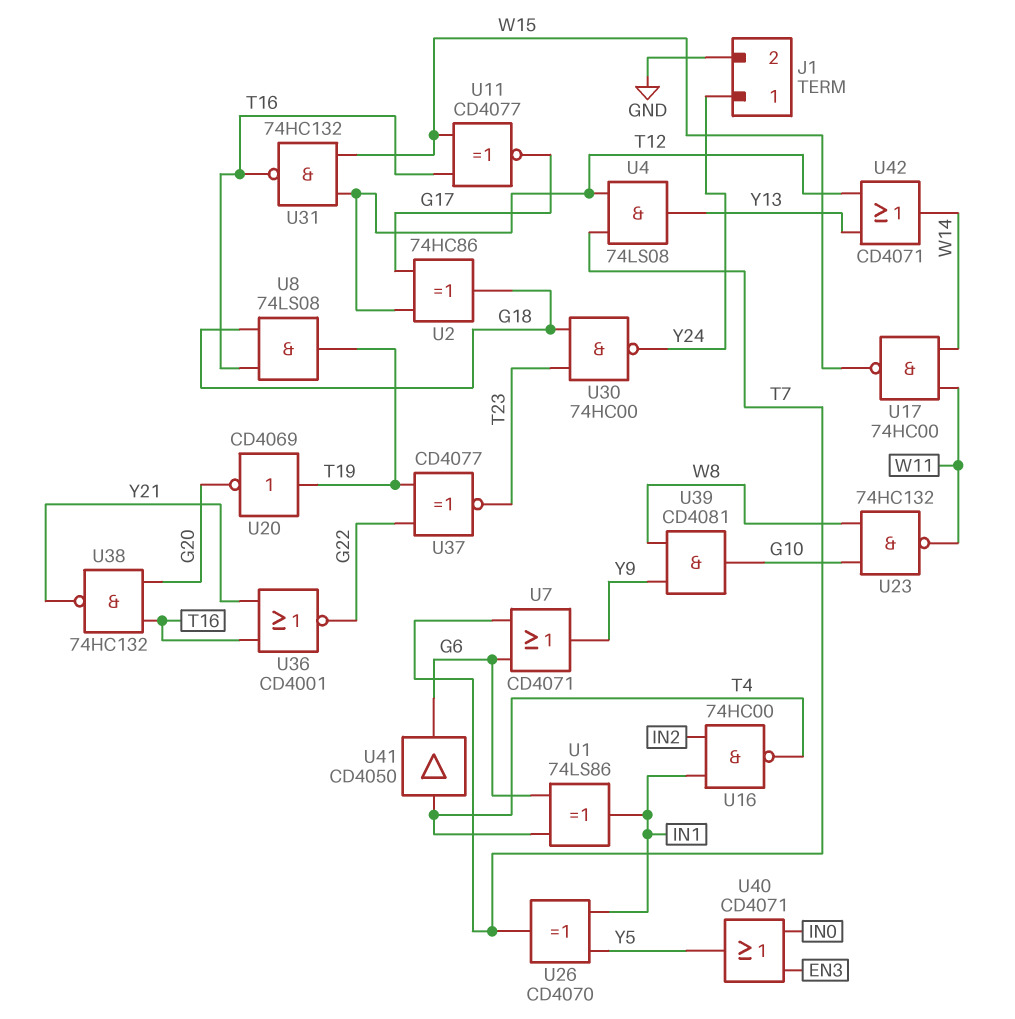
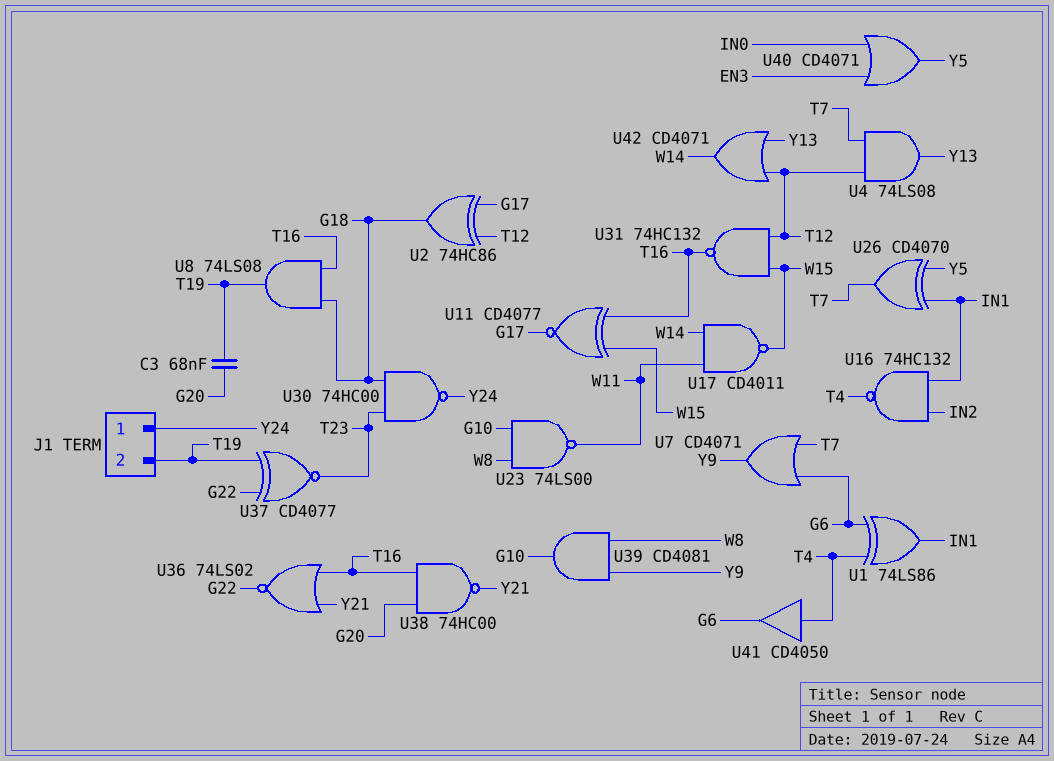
C3: none -> 68nF (G20, T19)
J1 pin 2: GND -> T19
U16: NAND 74HC00 (in IN1, in IN2, out T4) -> NAND 74HC132 (in IN1, in IN2, out T4)
U17: NAND 74HC00 (in W11, in W14, out W15) -> NAND CD4011 (in W11, in W14, out W15)
U20: NOT CD4069 (in T19, out G20) -> none
U23: NAND 74HC132 (in G10, in W8, out W11) -> NAND 74LS00 (in G10, in W8, out W11)
U36: NOR CD4001 (in T16, in Y21, out G22) -> NOR 74LS02 (in T16, in Y21, out G22)
U38: NAND 74HC132 (in G20, in T16, out Y21) -> NAND 74HC00 (in G20, in T16, out Y21)

